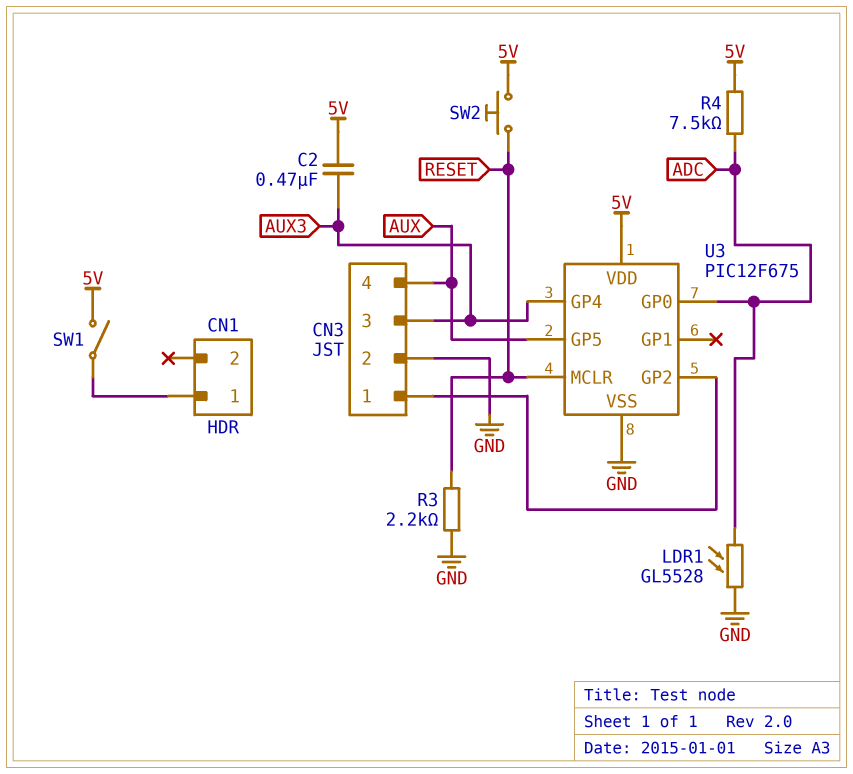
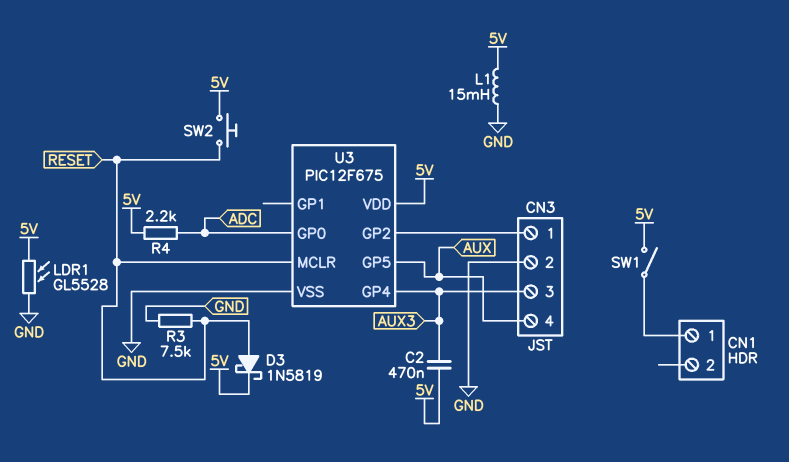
D3: none -> schottky 1N5819 (A RESET, K 5V)
L1: none -> 15mH (5V, GND)
LDR1: GL5528 (ADC, GND) -> GL5528 (5V, GND)
R3: 2.2k (GND, RESET) -> 7.5k (GND, RESET)
R4: 7.5k (5V, ADC) -> 2.2k (5V, ADC)

